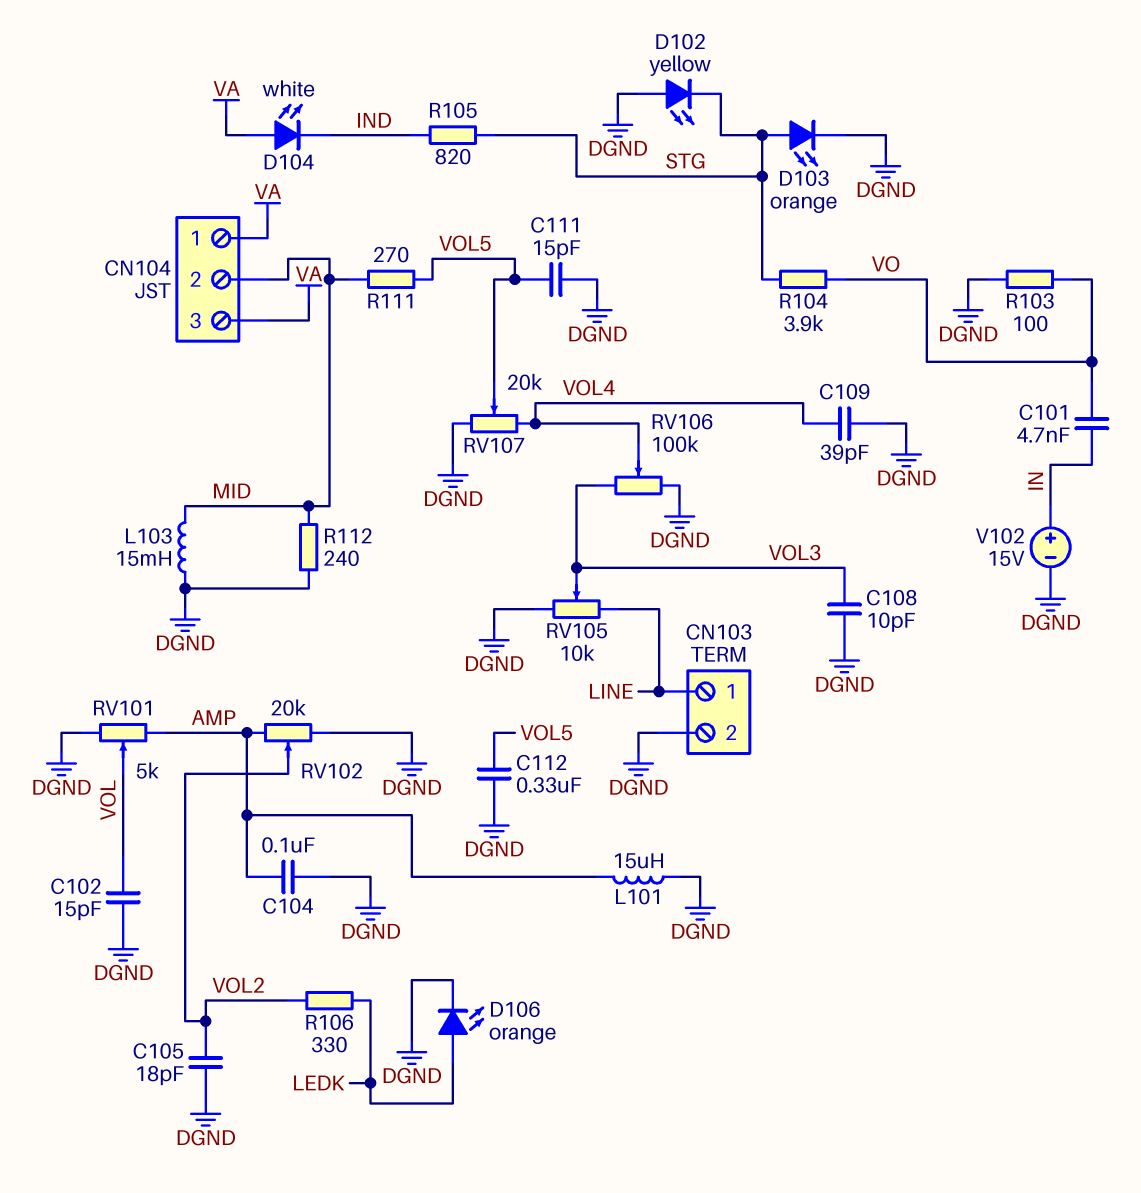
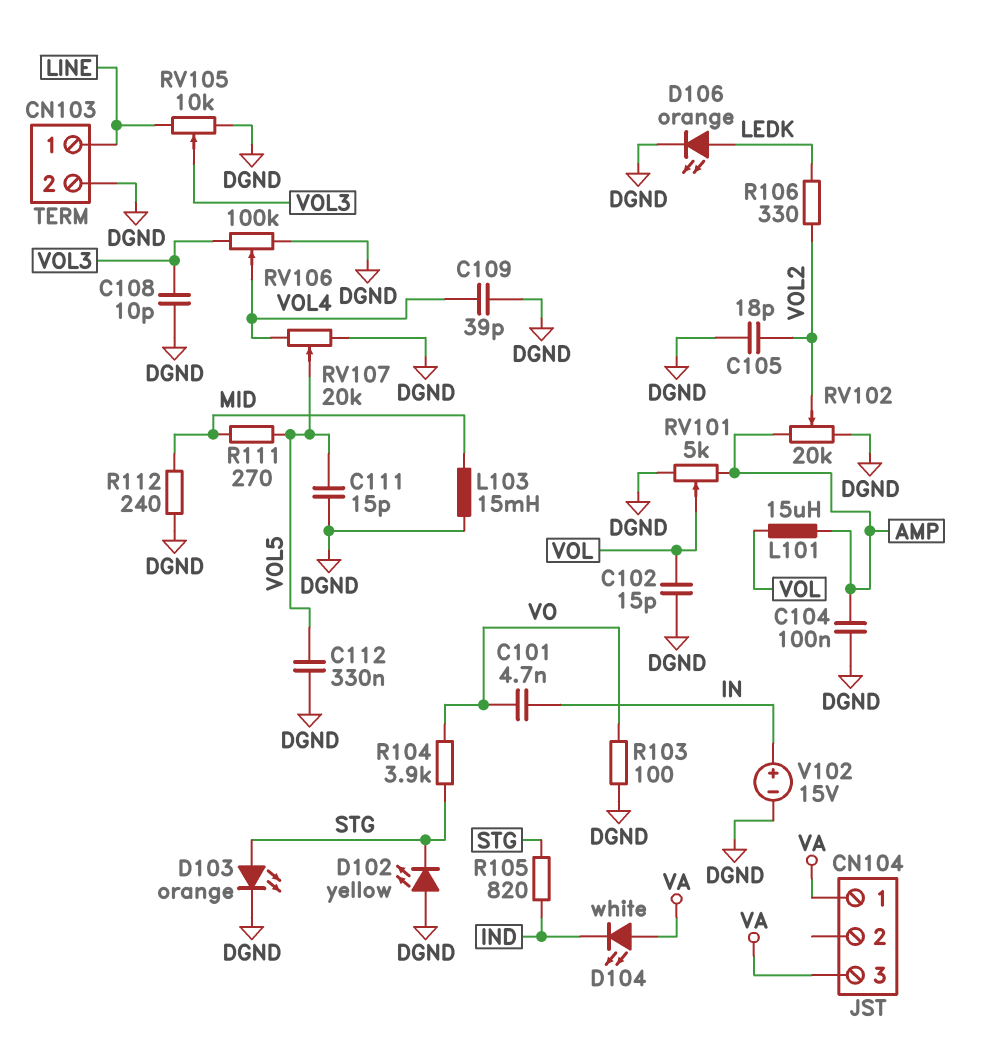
CN104 pin 2: MID -> none
L101: 15uH (AMP, DGND) -> 15uH (AMP, VOL)

